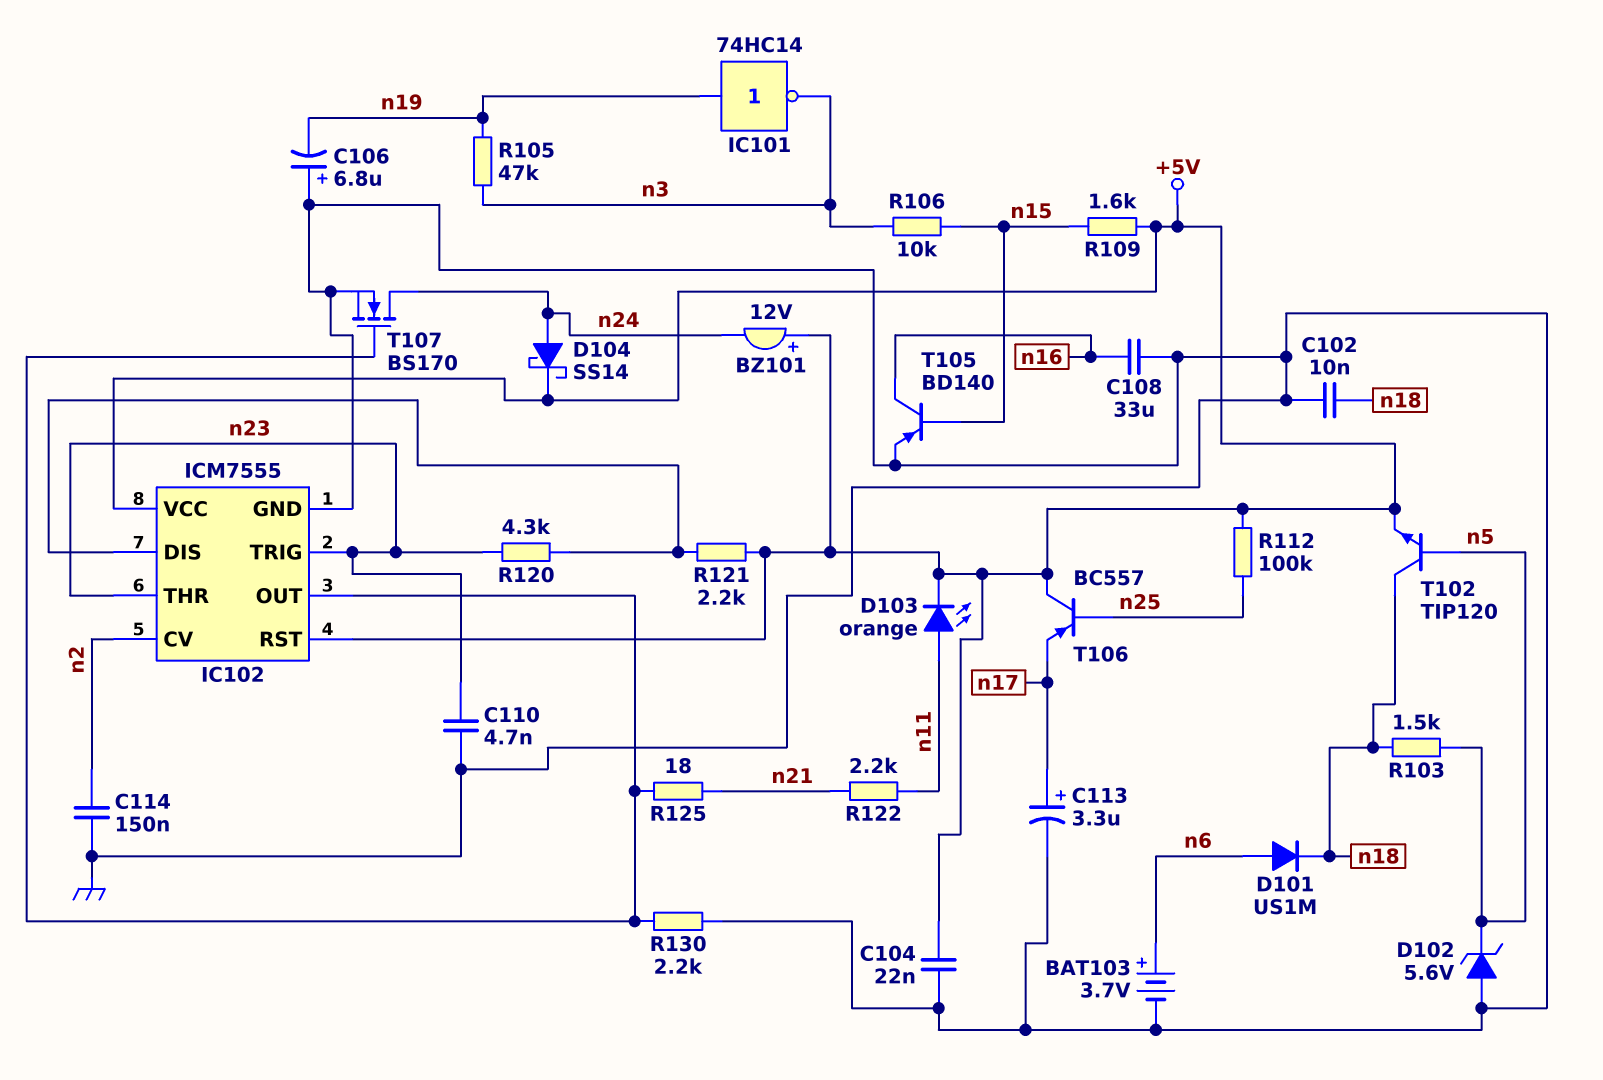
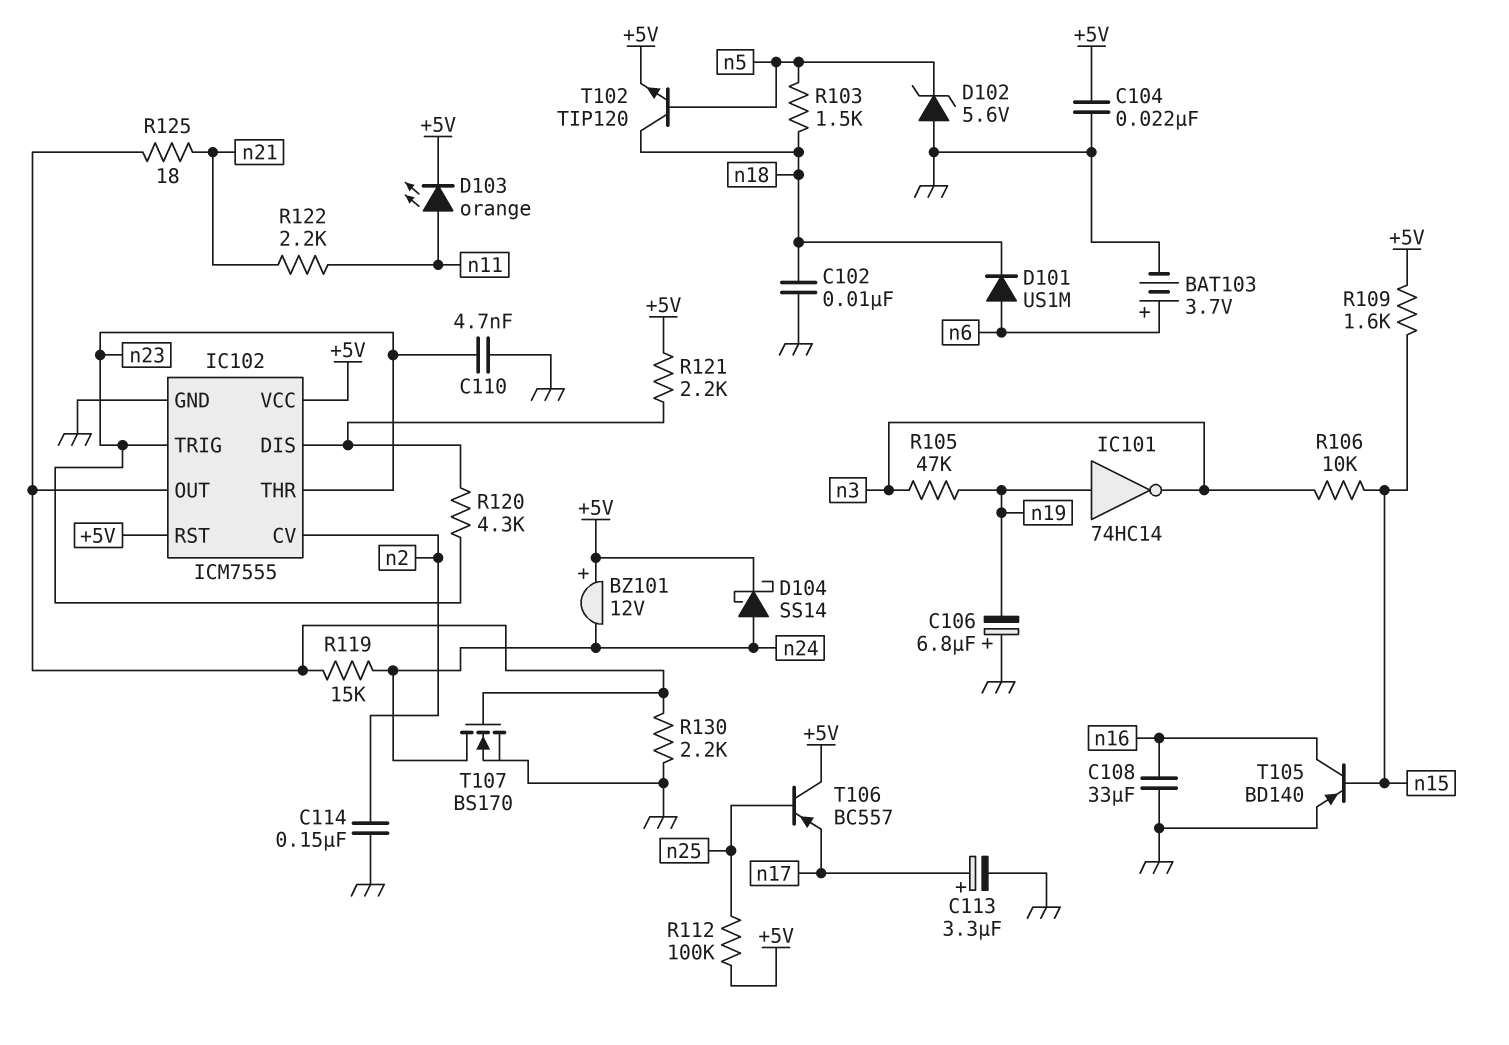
R119: none -> 15k (IC102/OUT, n24)

